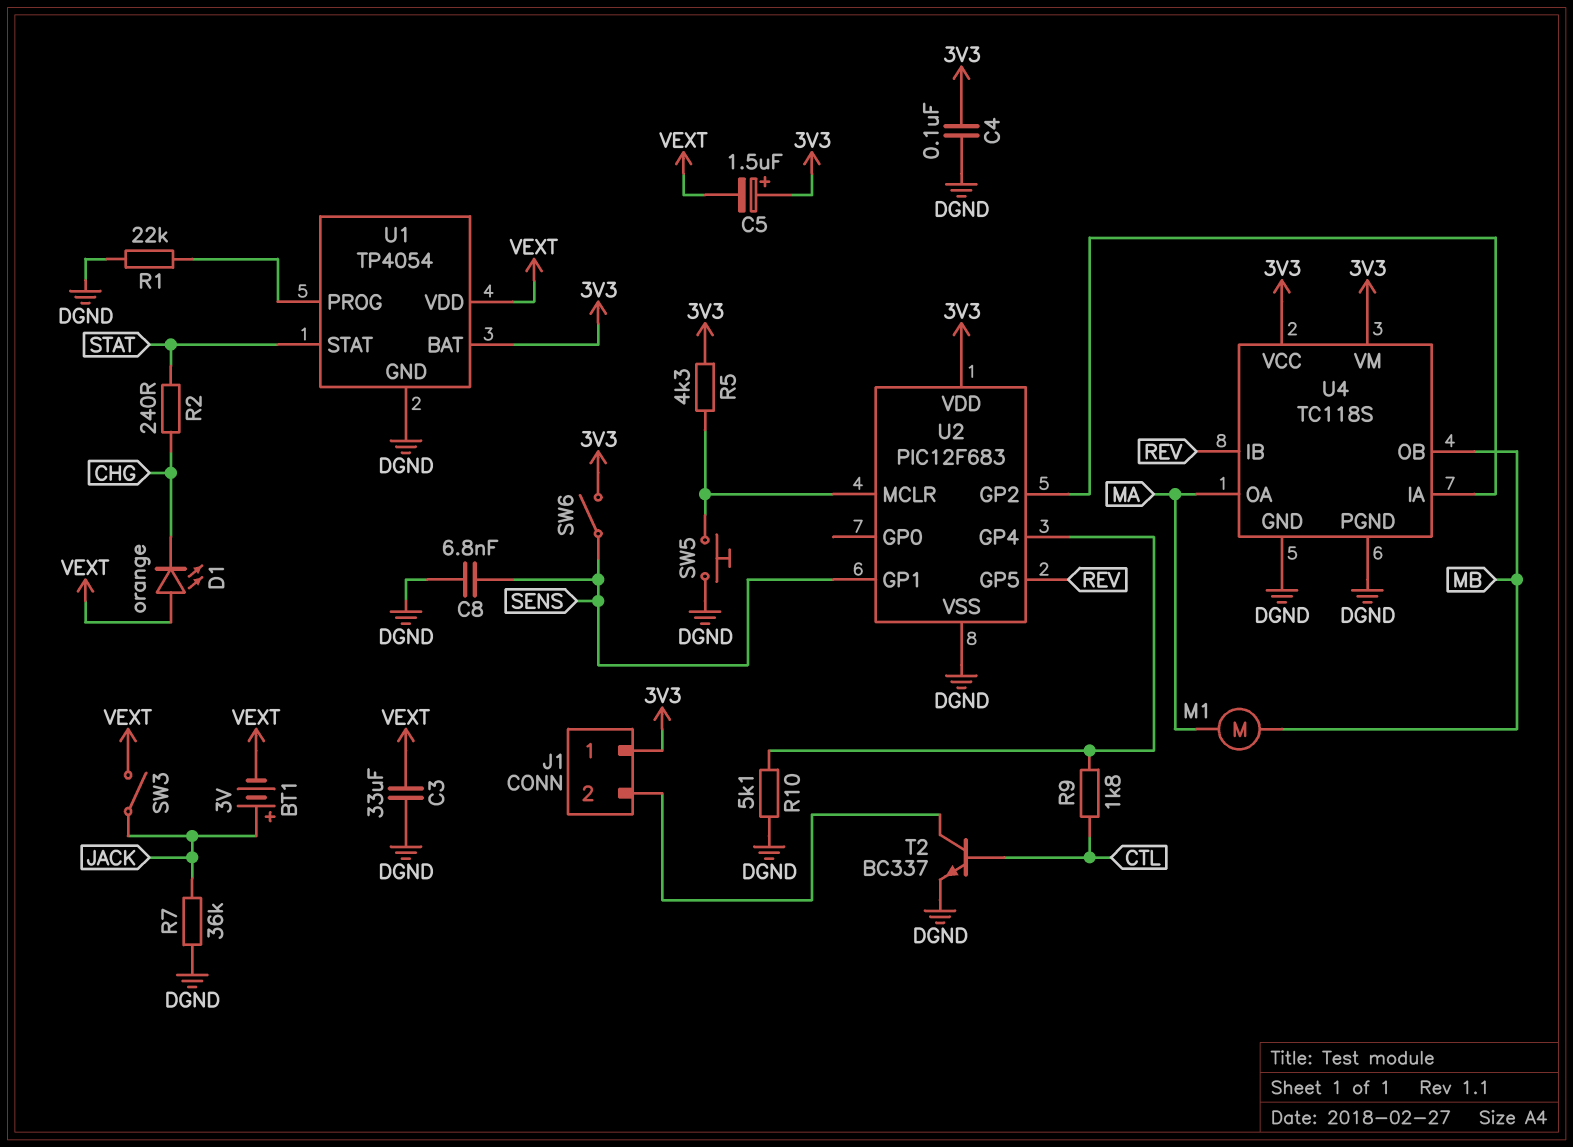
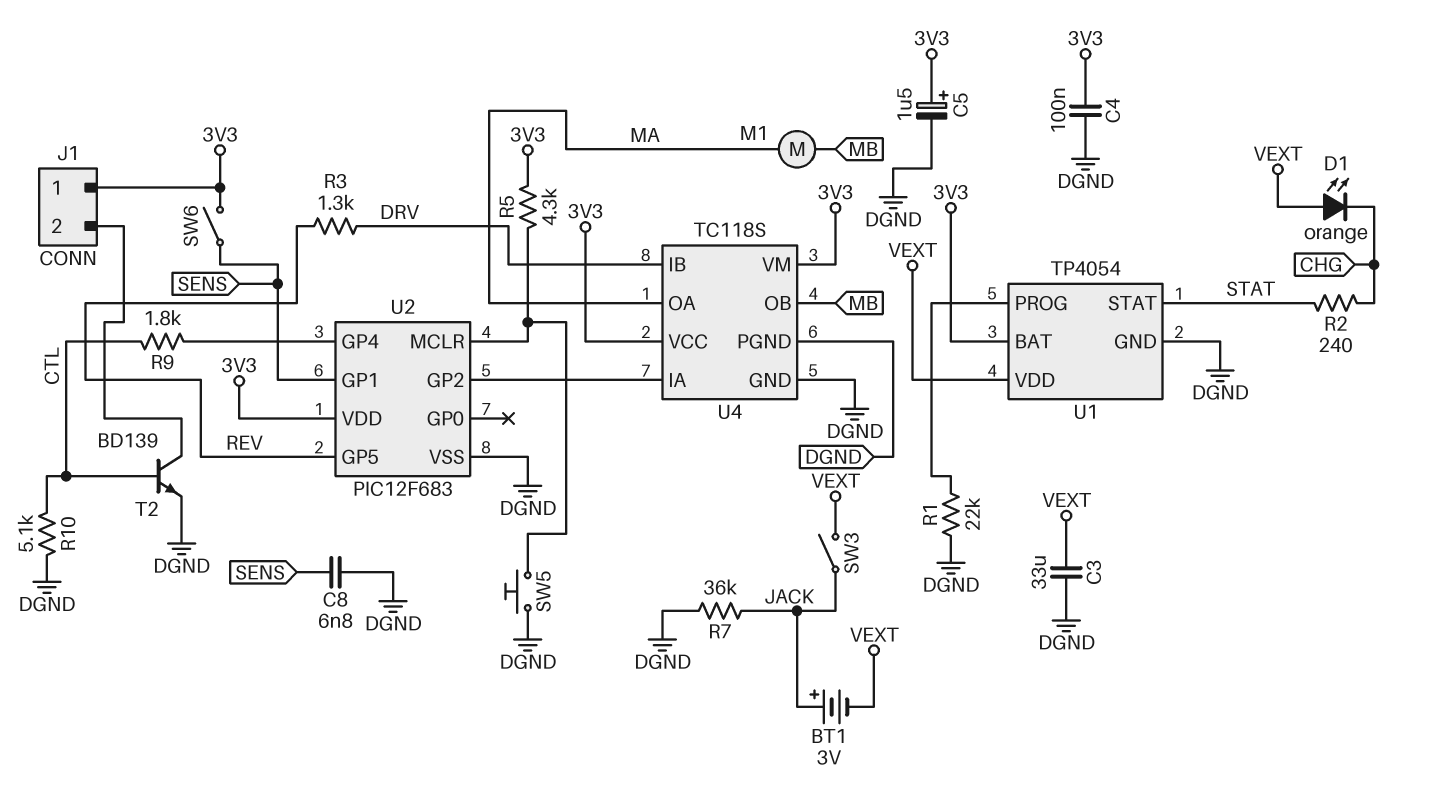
C5: 1.5uF (plus 3V3, minus VEXT) -> 1.5uF (plus 3V3, minus DGND)
R3: none -> 1.3k (DRV, REV)
R10: 5.1k (DGND, U2/GP4) -> 5.1k (CTL, DGND)
T2: NPN BC337 (B CTL, C J1/2, E DGND) -> NPN BD139 (B CTL, C J1/2, E DGND)
U4 pin IB: REV -> DRV

